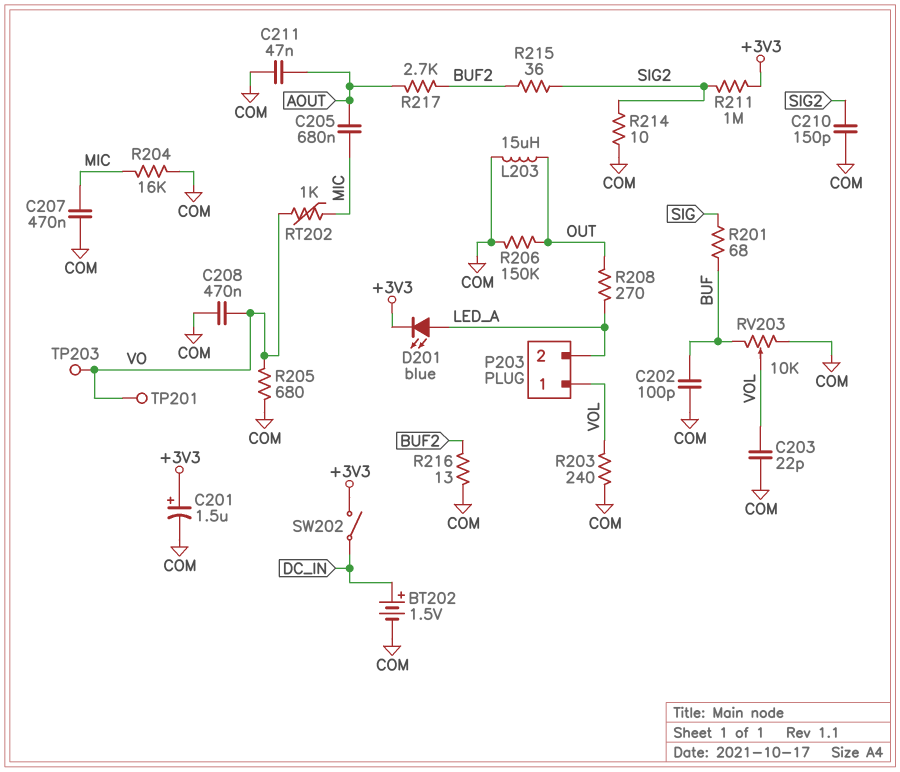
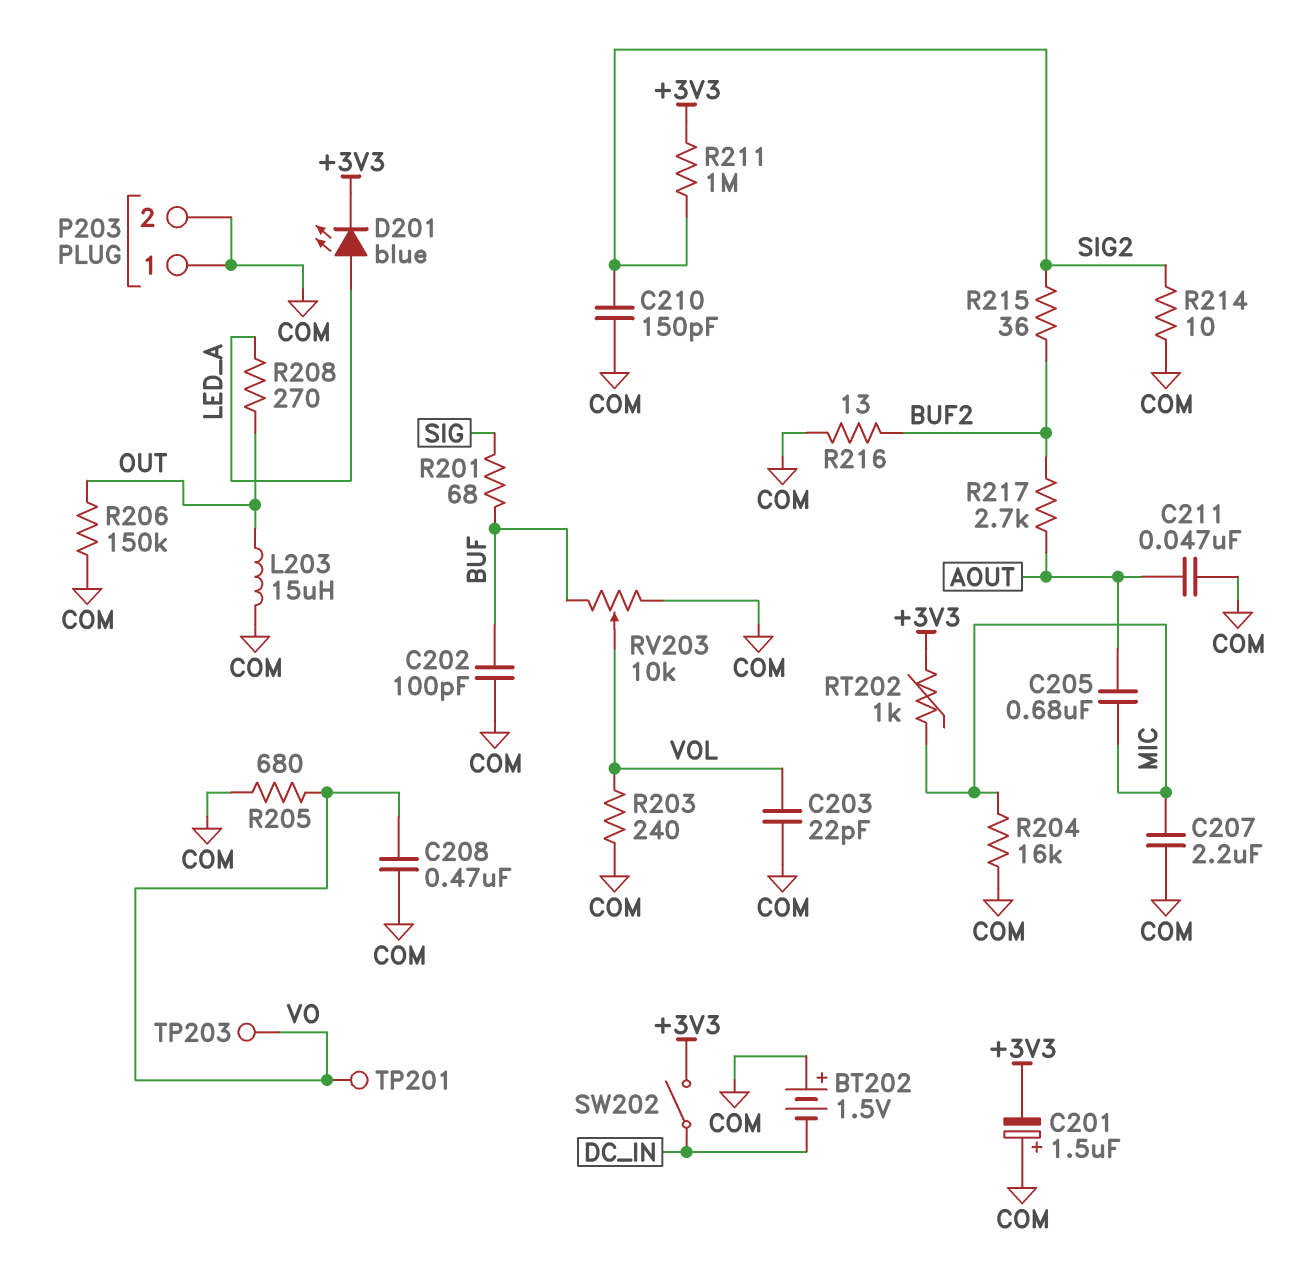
BT202: 1.5V (plus DC_IN, minus COM) -> 1.5V (plus COM, minus DC_IN)
C201: 1.5uF (plus +3V3, minus COM) -> 1.5uF (plus COM, minus +3V3)
C207: 470nF (COM, MIC) -> 2.2uF (COM, MIC)
P203 pin 1: VOL -> COM
P203 pin 2: LED_A -> COM
RT202: 1k (MIC, VO) -> 1k (+3V3, MIC)

